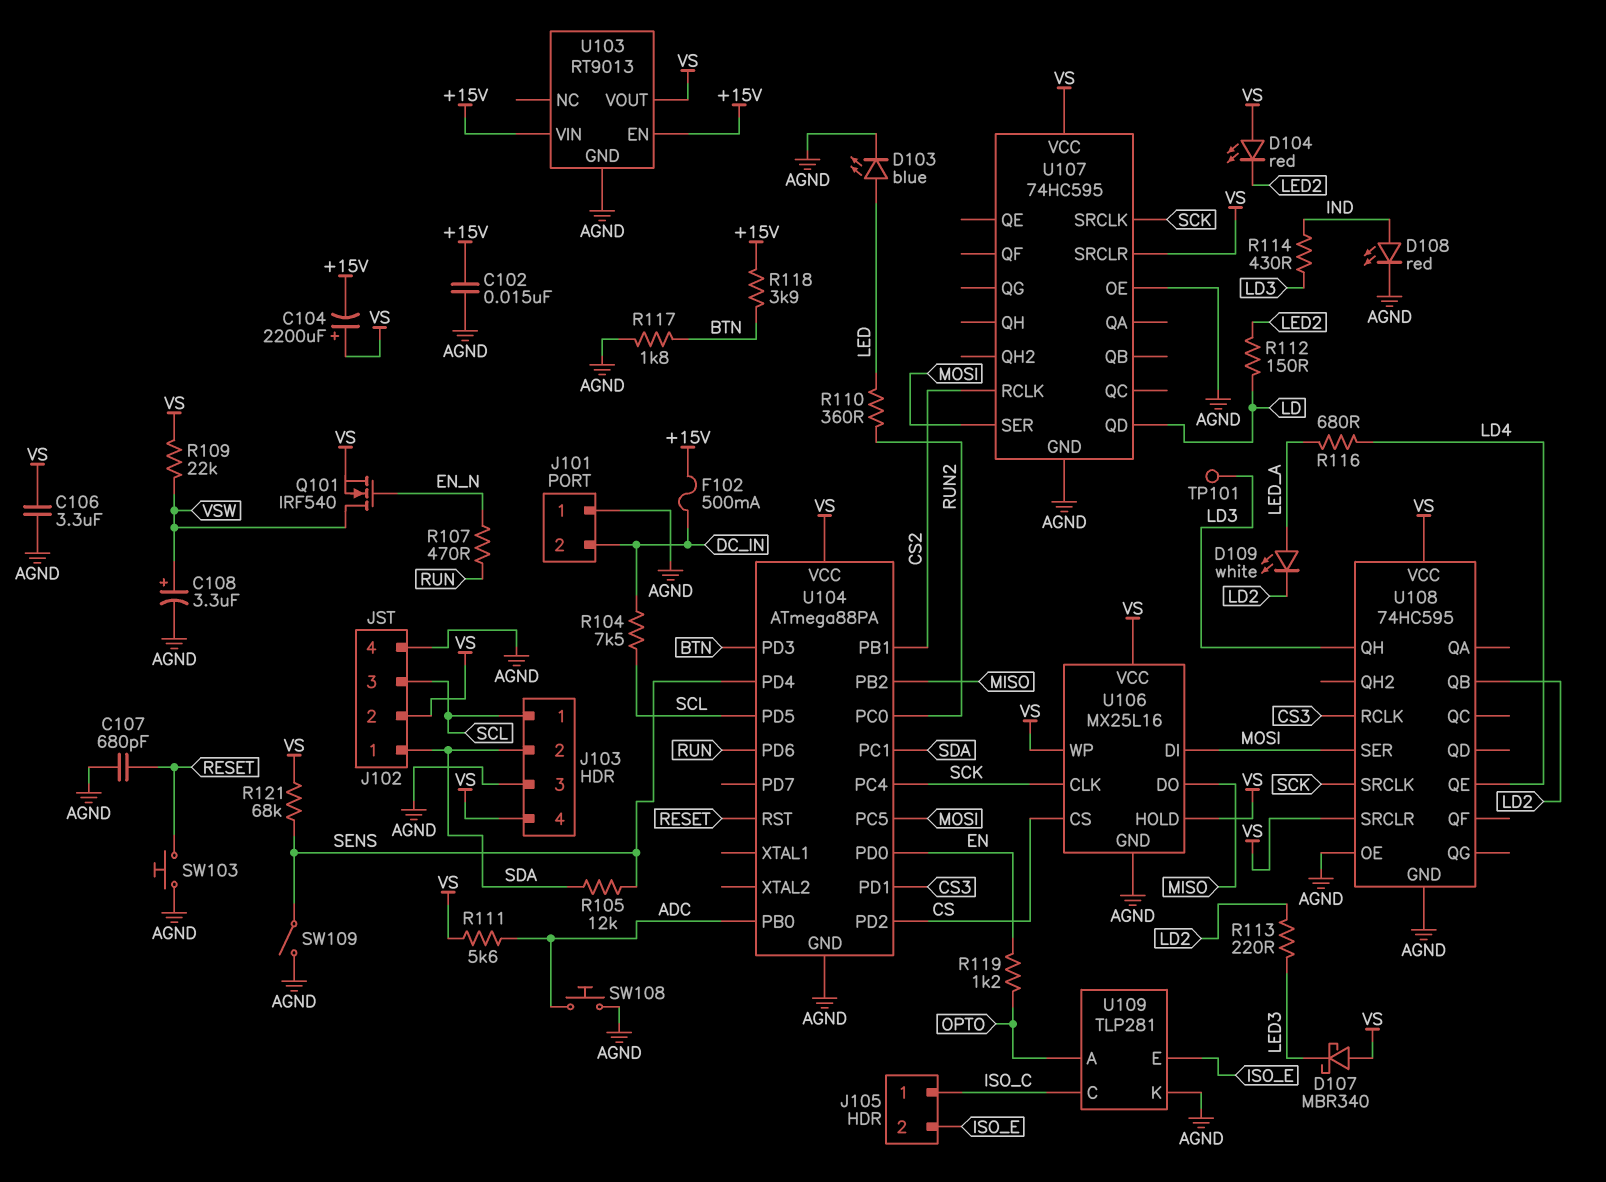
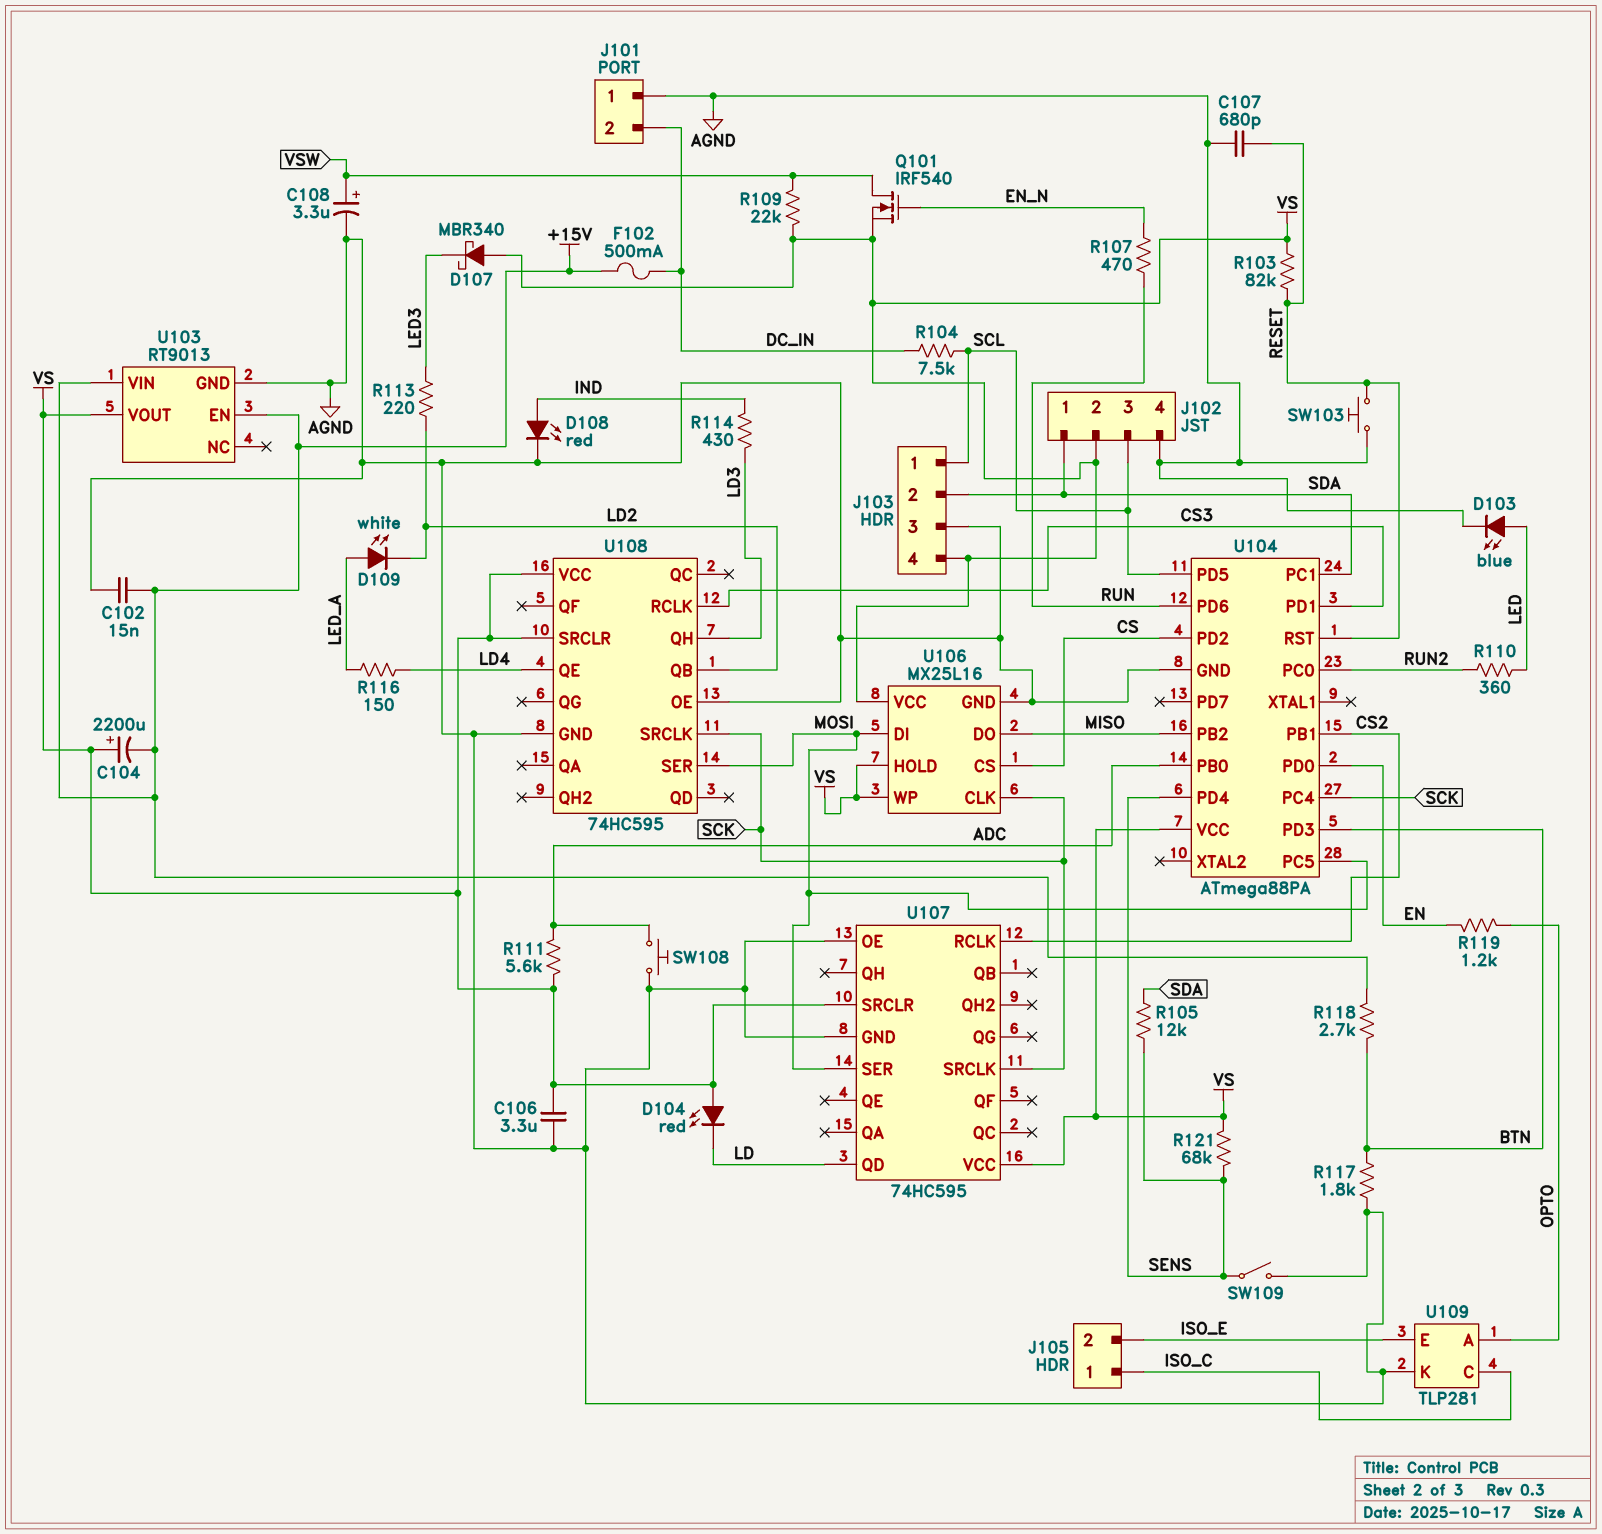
D104: LED red (A VS, K LED2) -> LED red (A VS, K LD)
R103: none -> 82k (RESET, VS)
R112: 150 (LD, LED2) -> none
R116: 680 (LD4, LED_A) -> 150 (LD4, LED_A)
R118: 3.9k (+15V, BTN) -> 2.7k (+15V, BTN)
TP101: test point (LD3) -> none

